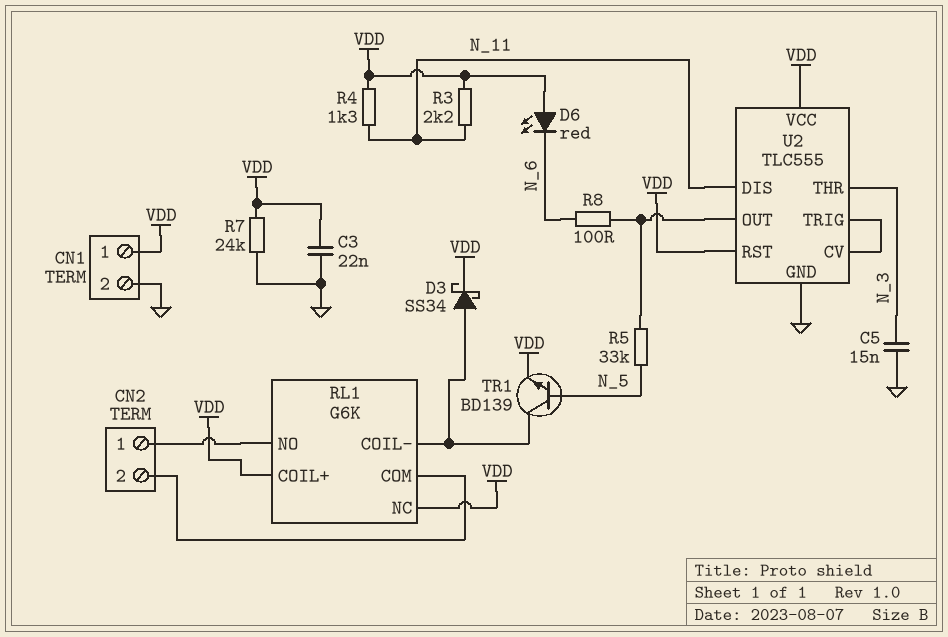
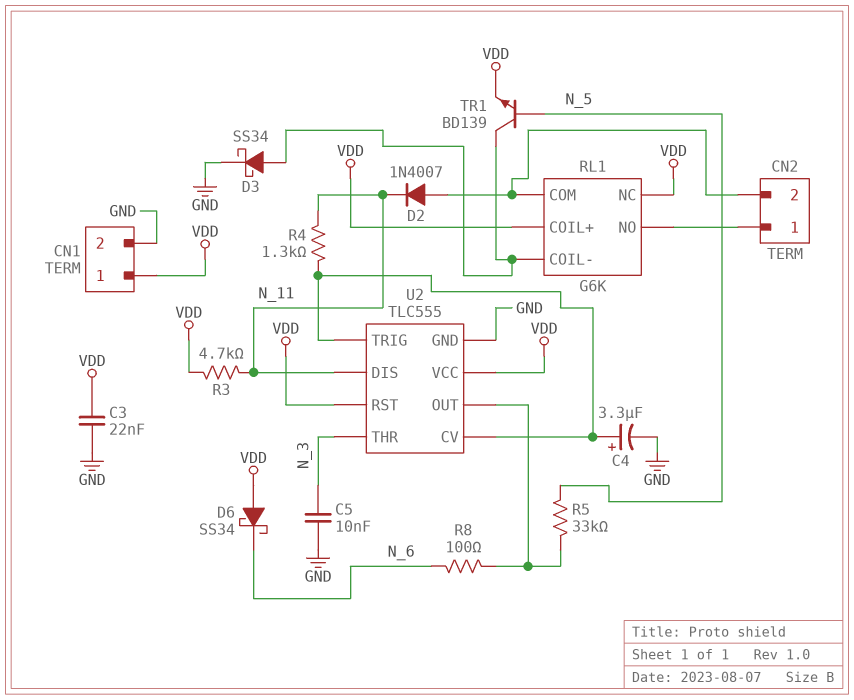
C4: none -> 3.3uF (plus U2/CV, minus GND)
C5: 15nF (GND, N_3) -> 10nF (GND, N_3)
D2: none -> diode 1N4007 (A CN2/2, K N_11)
D3: schottky SS34 (A RL1/COIL-, K VDD) -> schottky SS34 (A RL1/COIL-, K GND)
D6: LED red (A VDD, K N_6) -> schottky SS34 (A VDD, K N_6)
R3: 2.2k (N_11, VDD) -> 4.7k (N_11, VDD)
R4: 1.3k (N_11, VDD) -> 1.3k (N_11, U2/CV)
R7: 24k (GND, VDD) -> none

